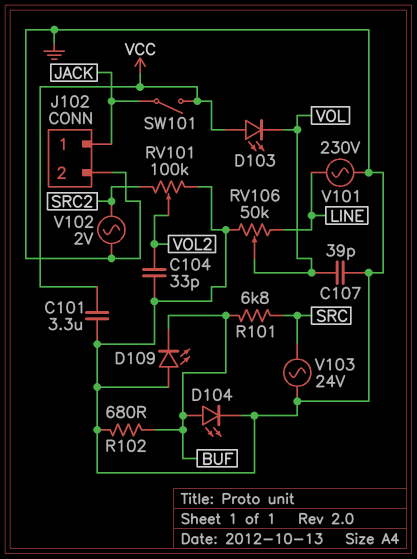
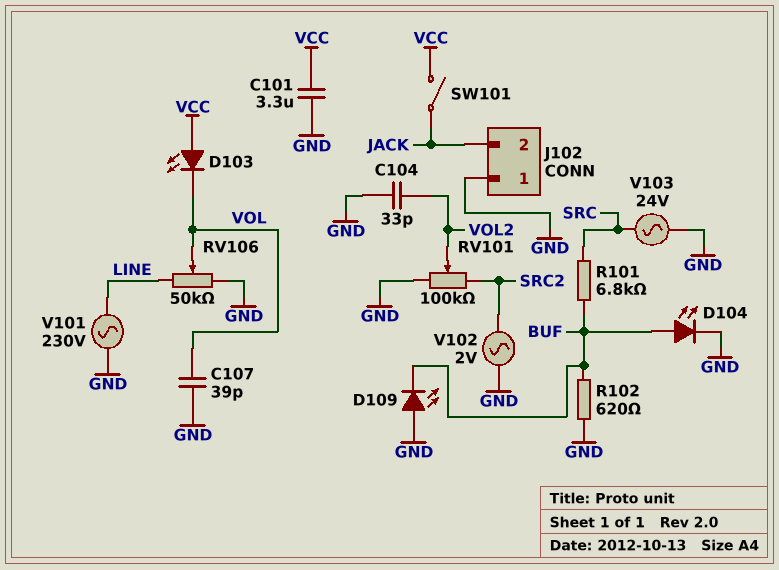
J102 pin 1: JACK -> GND
J102 pin 2: GND -> JACK
R102: 680 (BUF, GND) -> 620 (BUF, GND)

